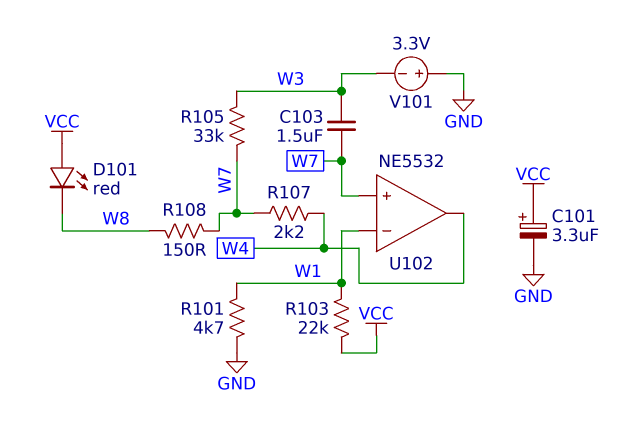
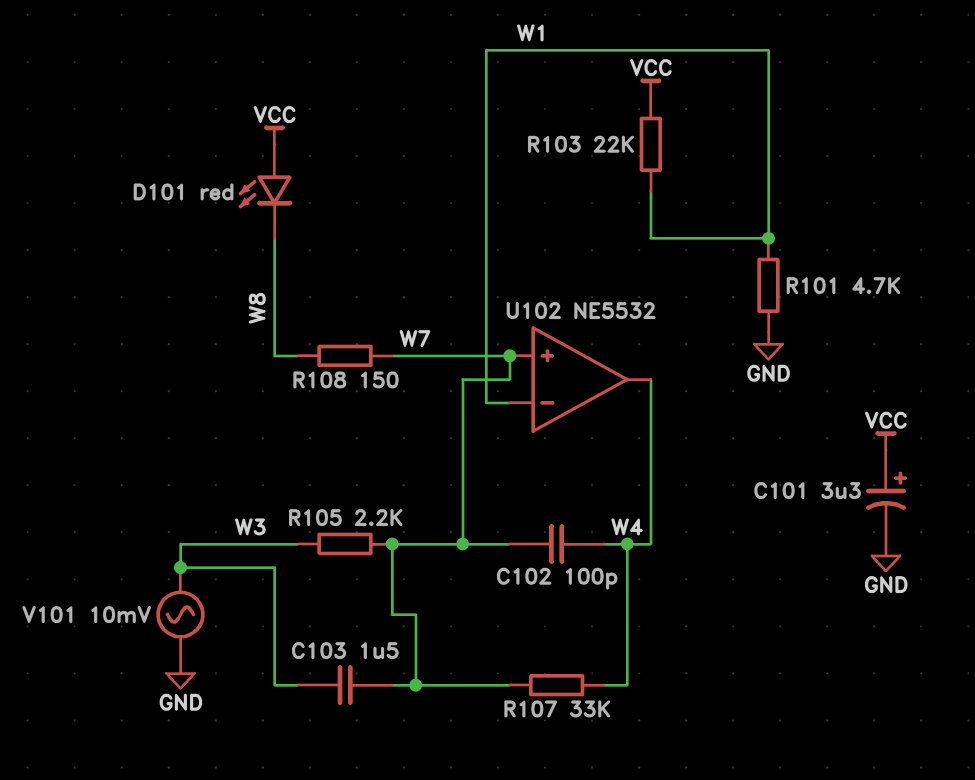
C102: none -> 100pF (W4, W7)
R105: 33k (W3, W7) -> 2.2k (W3, W7)
R107: 2.2k (W4, W7) -> 33k (W4, W7)
V101: 3.3V (plus GND, minus W3) -> AC 10mV (GND, W3)

